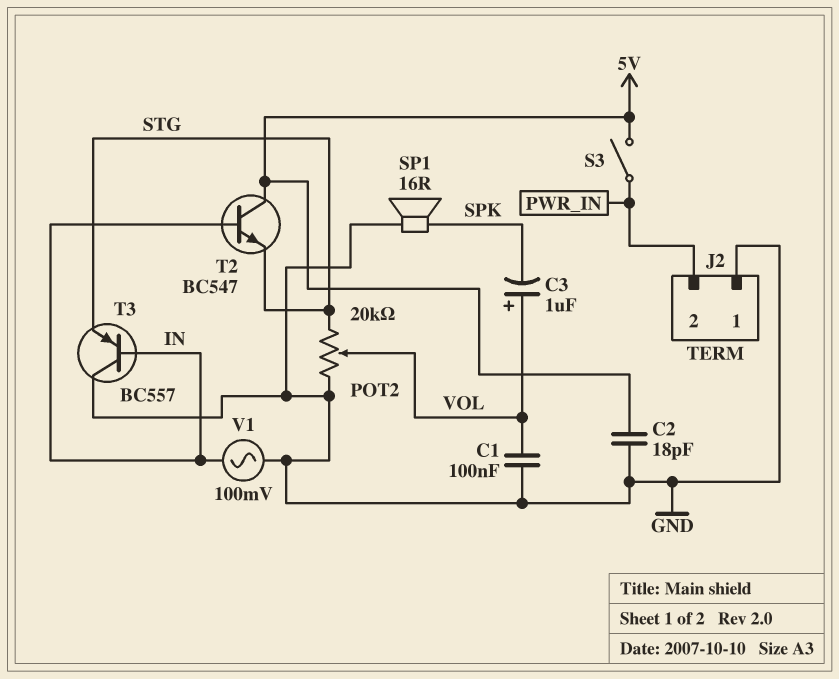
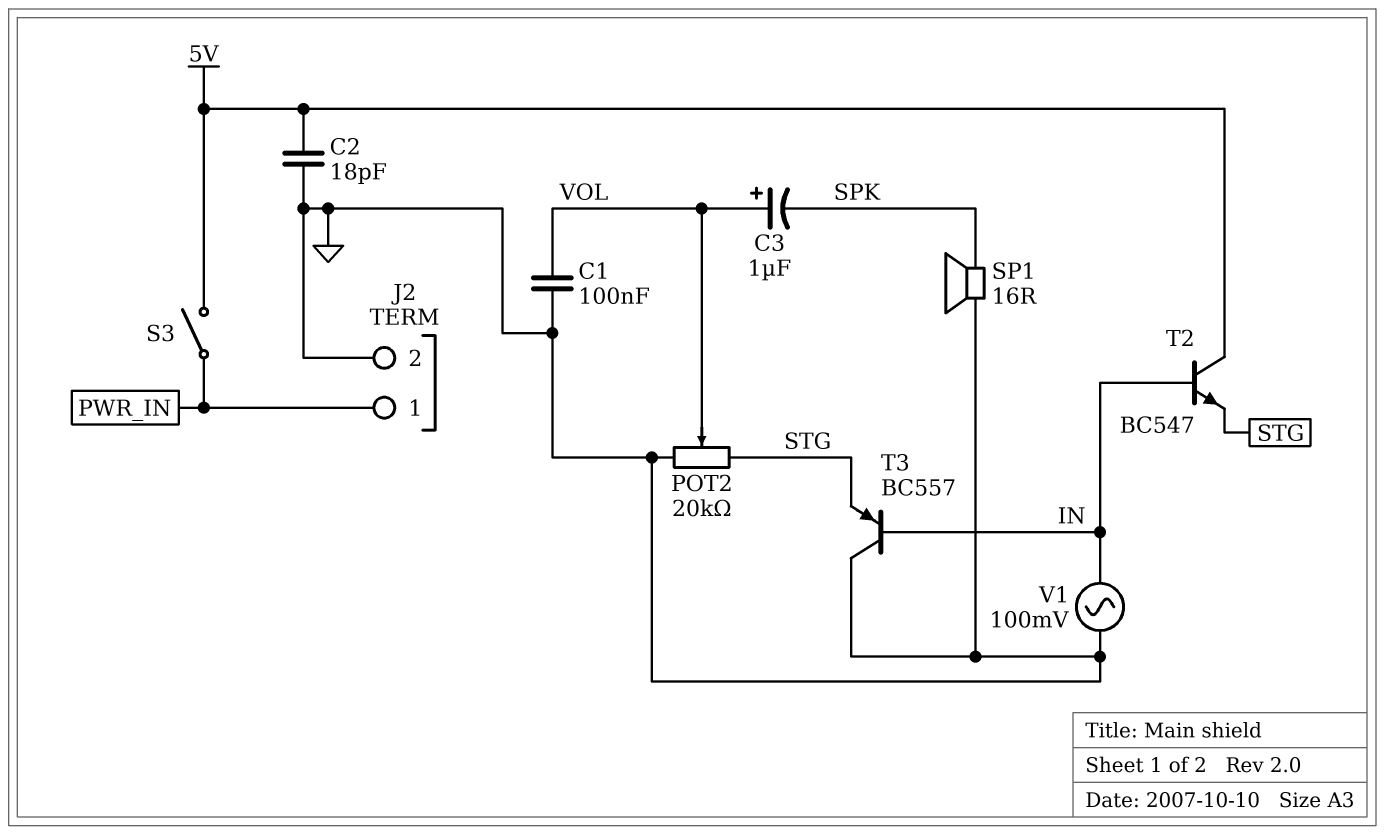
J2 pin 1: GND -> PWR_IN
J2 pin 2: PWR_IN -> GND

